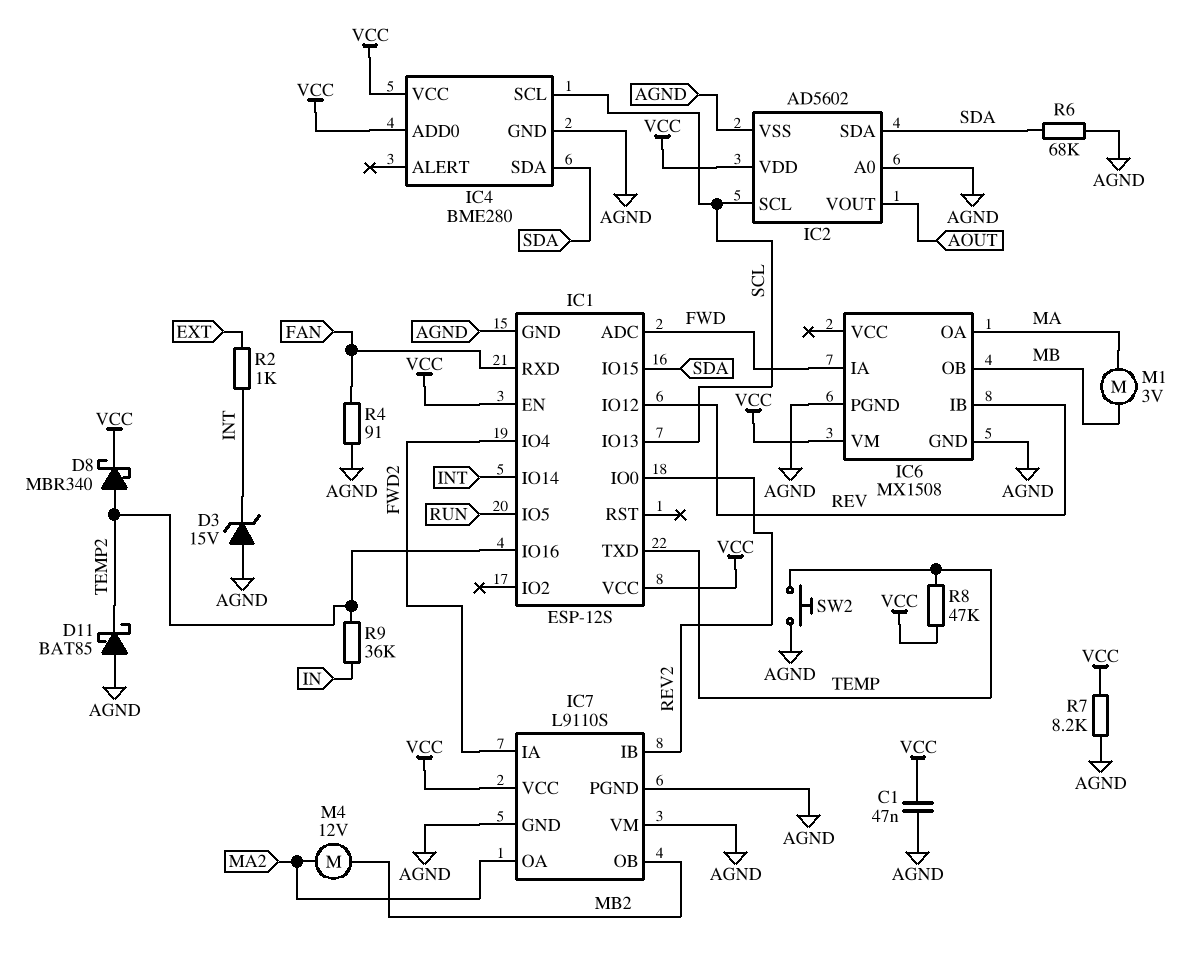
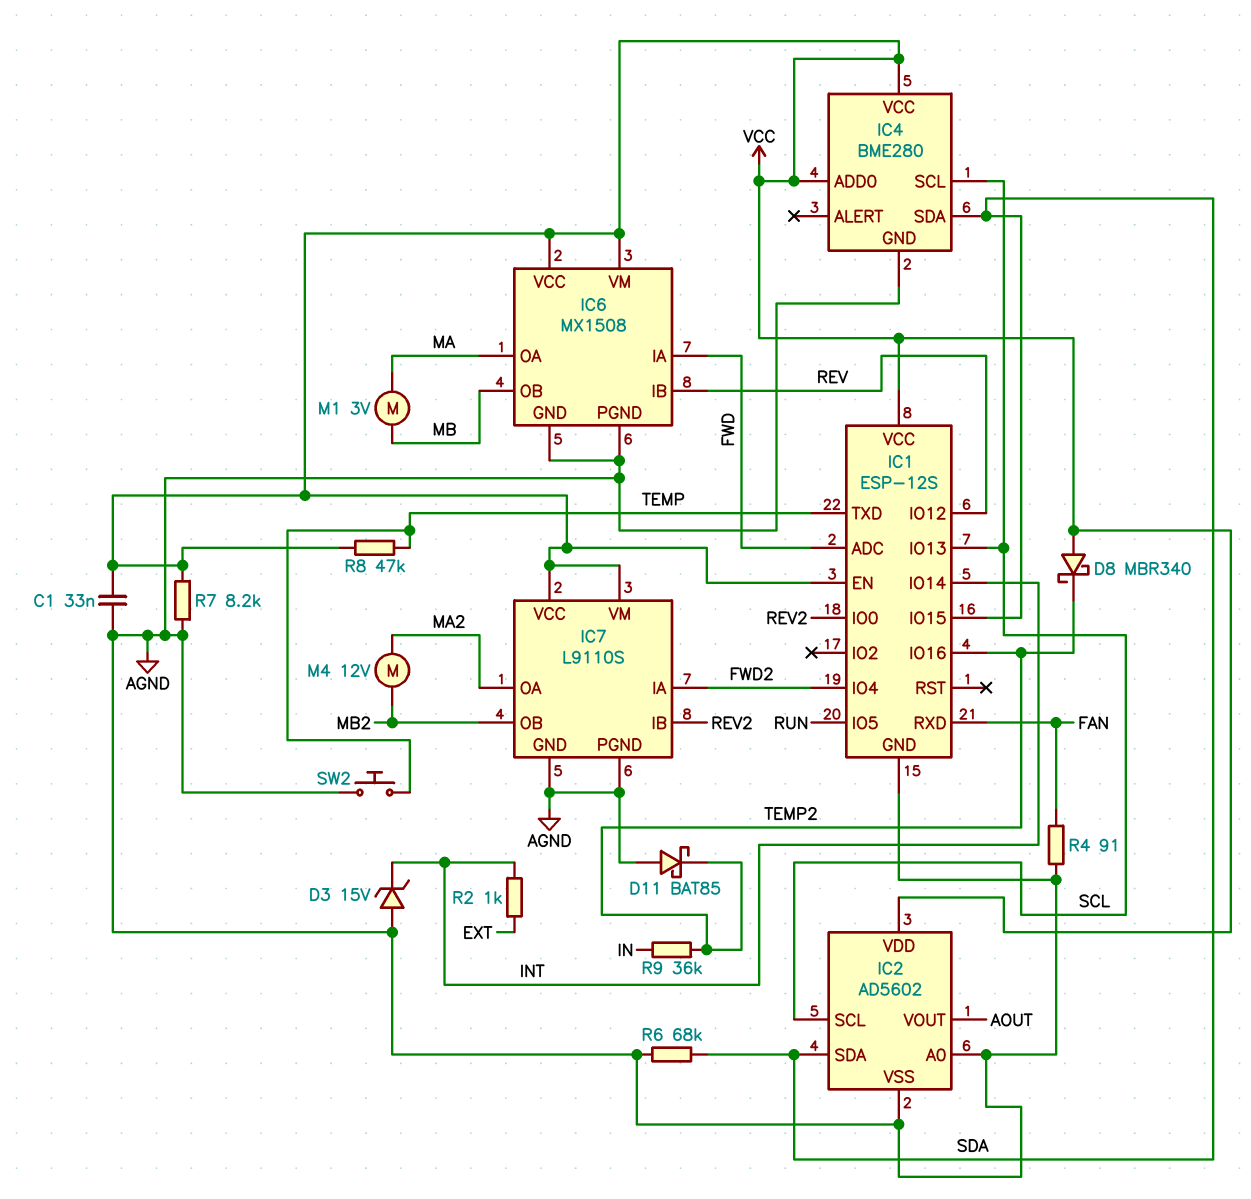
C1: 47nF (AGND, VCC) -> 33nF (AGND, VCC)
D8: schottky MBR340 (A TEMP2, K VCC) -> schottky MBR340 (A VCC, K TEMP2)
IC6 pin VCC: none -> VCC
IC7 pin VM: AGND -> VCC

